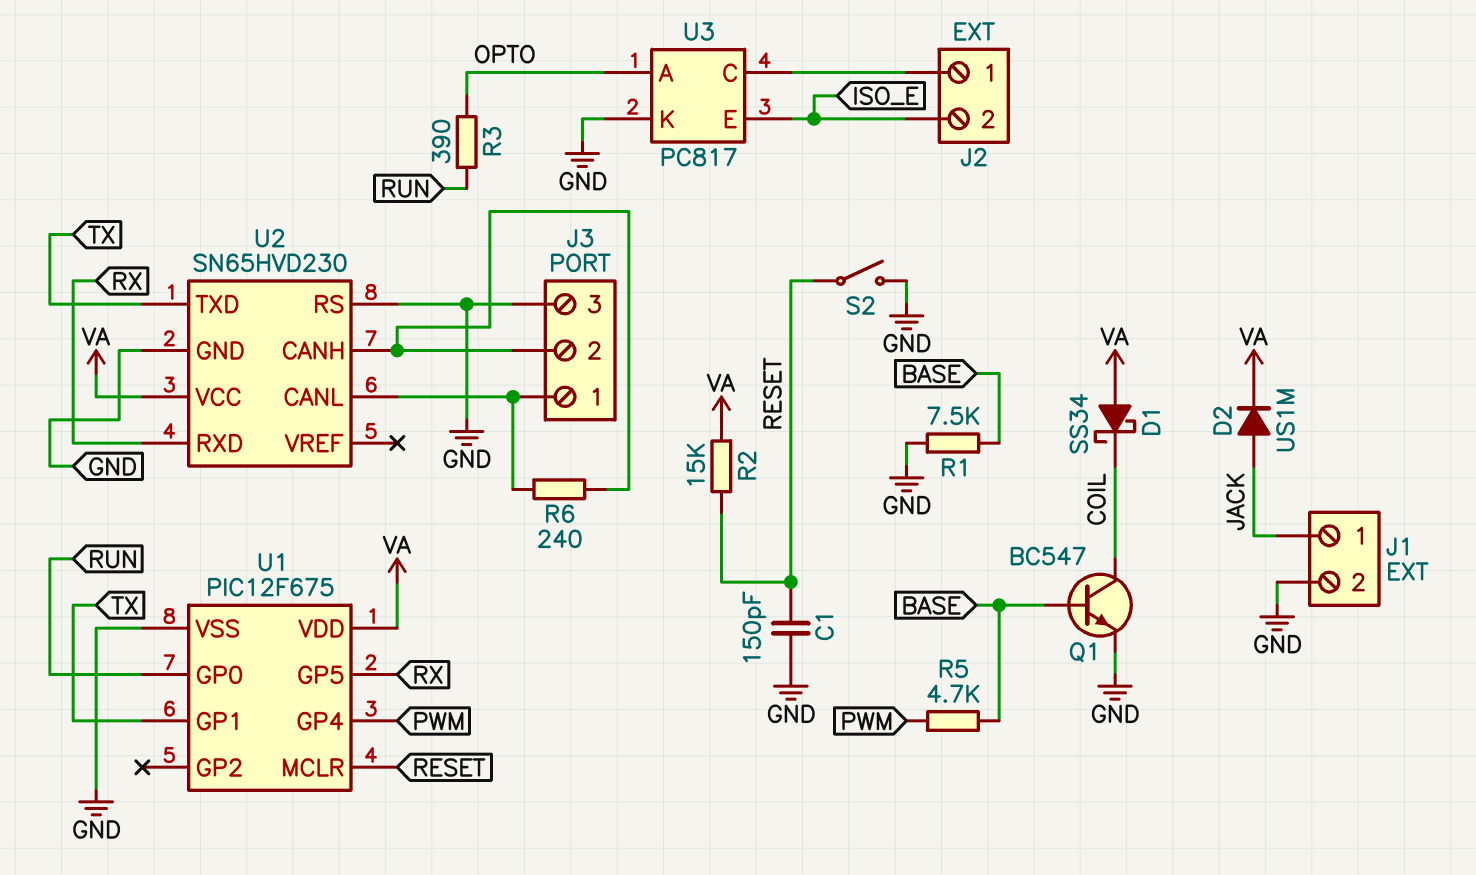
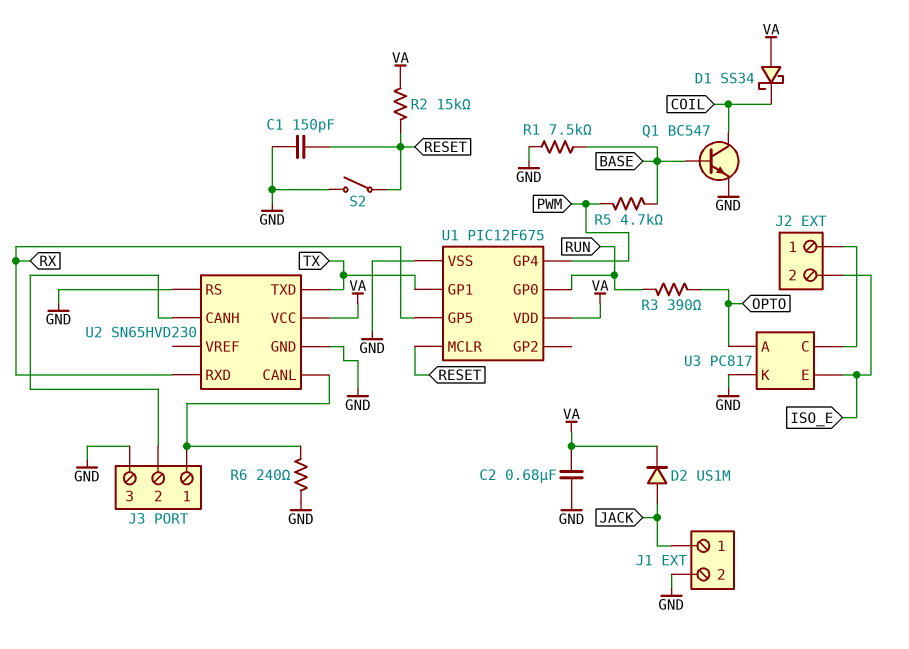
C2: none -> 680nF (GND, VA)
R6: 240 (J3/1, J3/2) -> 240 (GND, J3/1)

